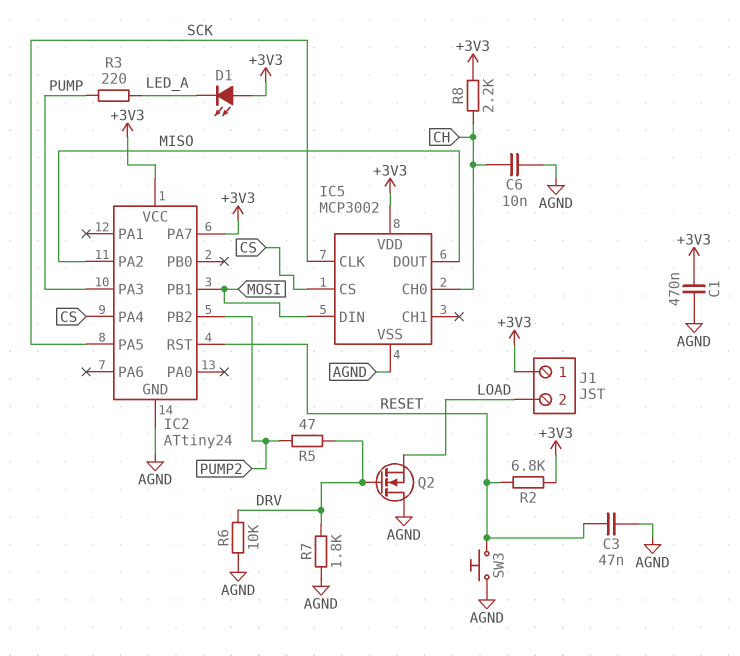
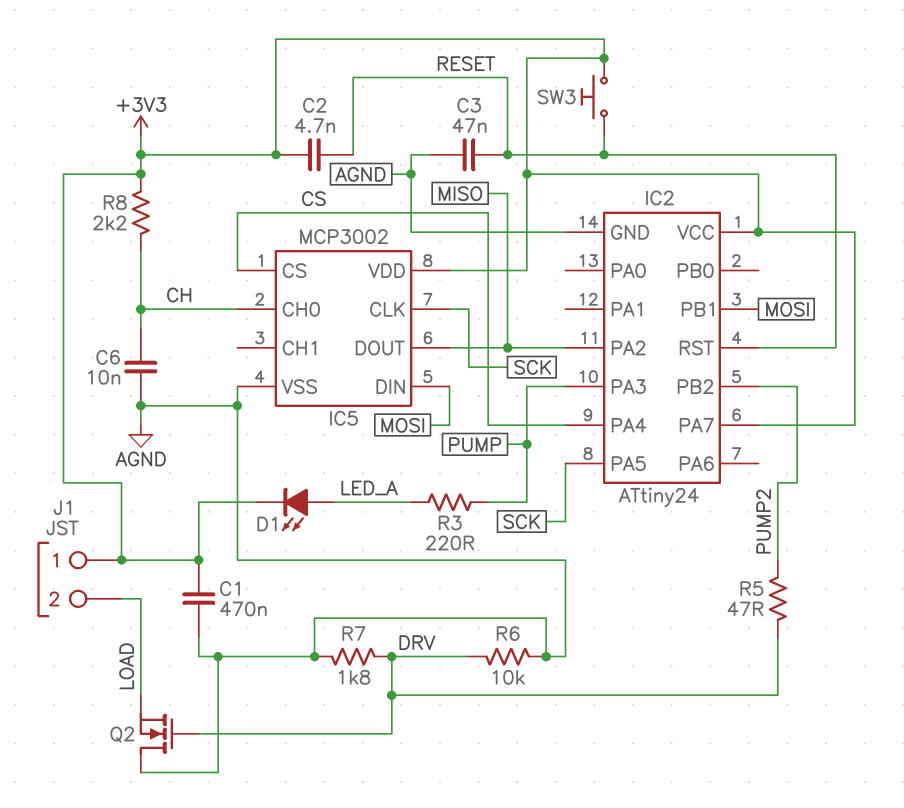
C2: none -> 4.7nF (+3V3, RESET)
D1: LED (A +3V3, K LED_A) -> LED (A LED_A, K +3V3)
R2: 6.8k (+3V3, RESET) -> none
SW3: button (AGND, RESET) -> button (+3V3, RESET)

